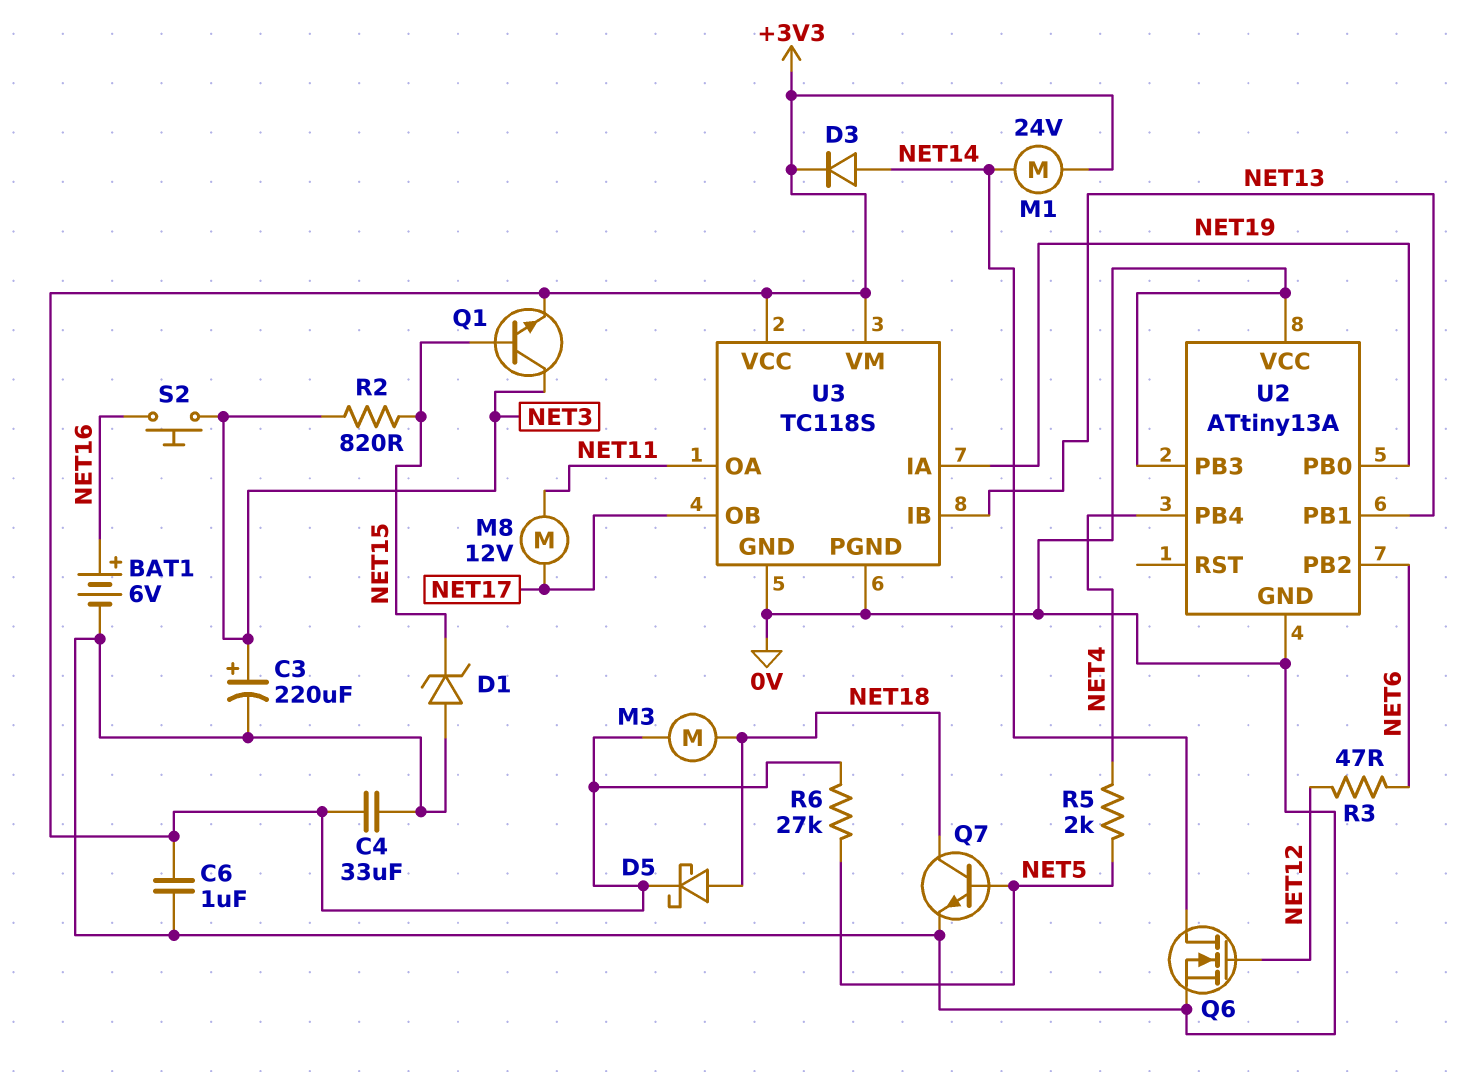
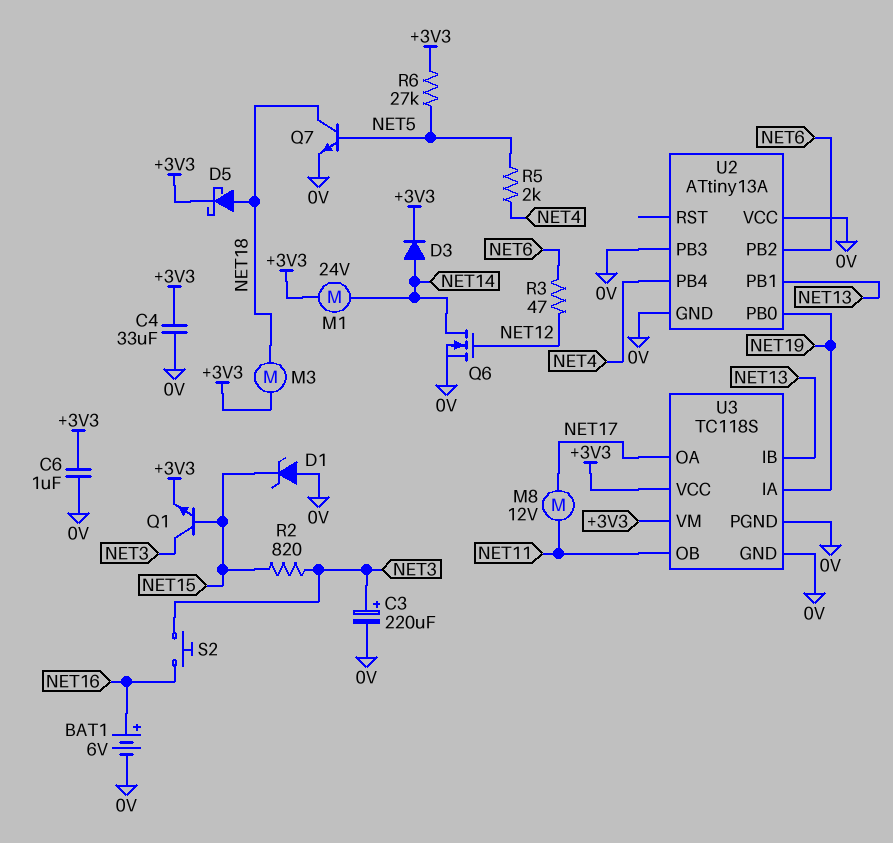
U3 pin OA: NET11 -> NET17
U3 pin OB: NET17 -> NET11

